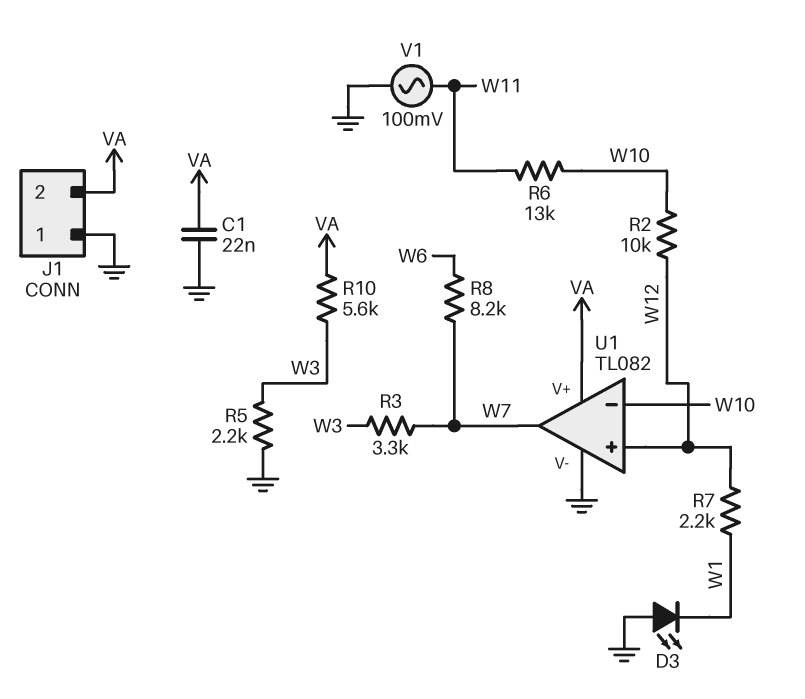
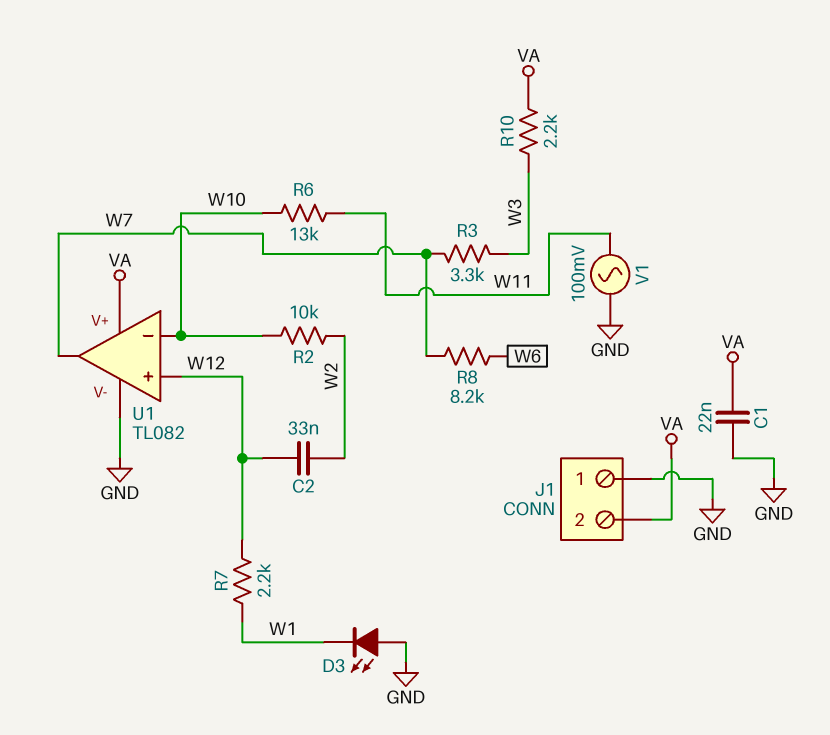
C2: none -> 33nF (W2, W12)
R2: 10k (W10, W12) -> 10k (W2, W10)
R5: 2.2k (GND, W3) -> none
R10: 5.6k (VA, W3) -> 2.2k (VA, W3)

